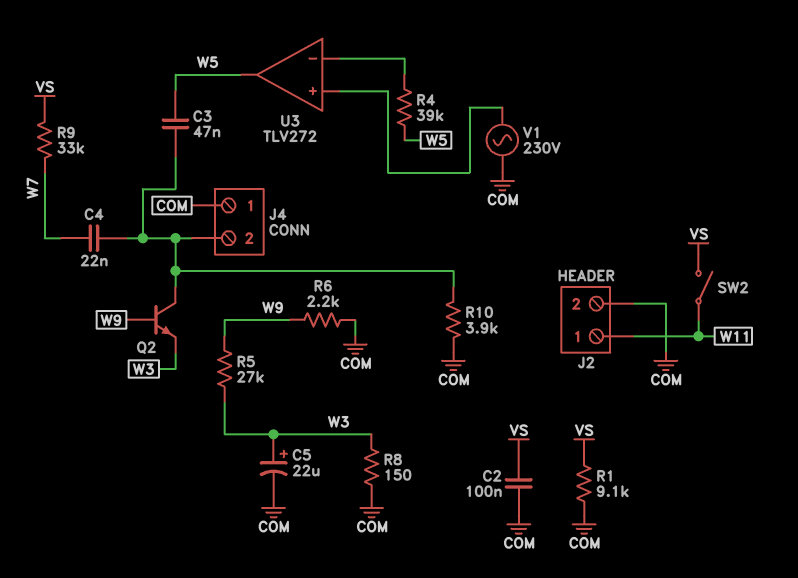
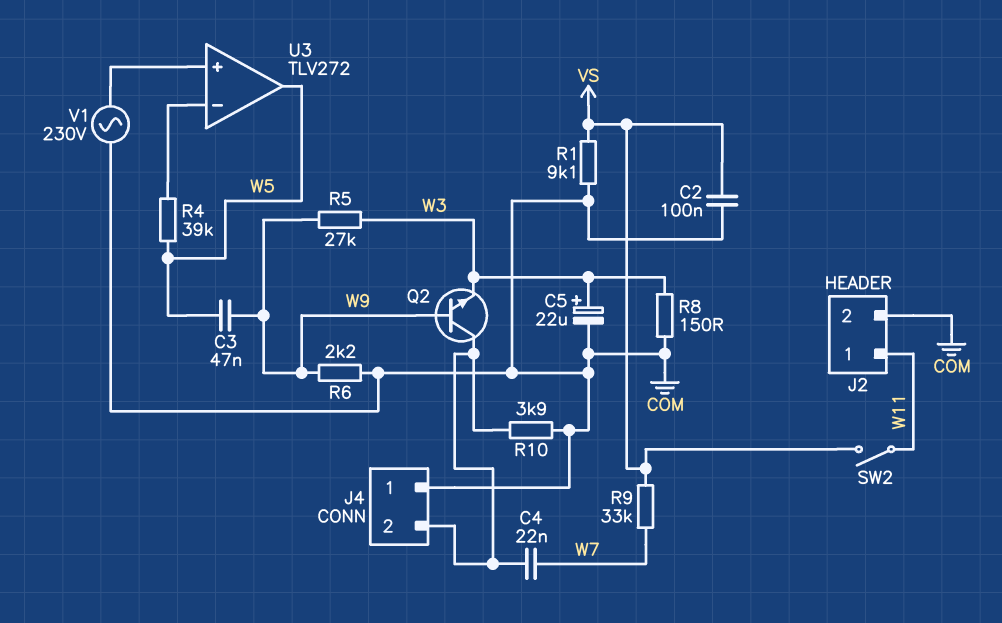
C3: 47nF (J4/2, W5) -> 47nF (W5, W9)

